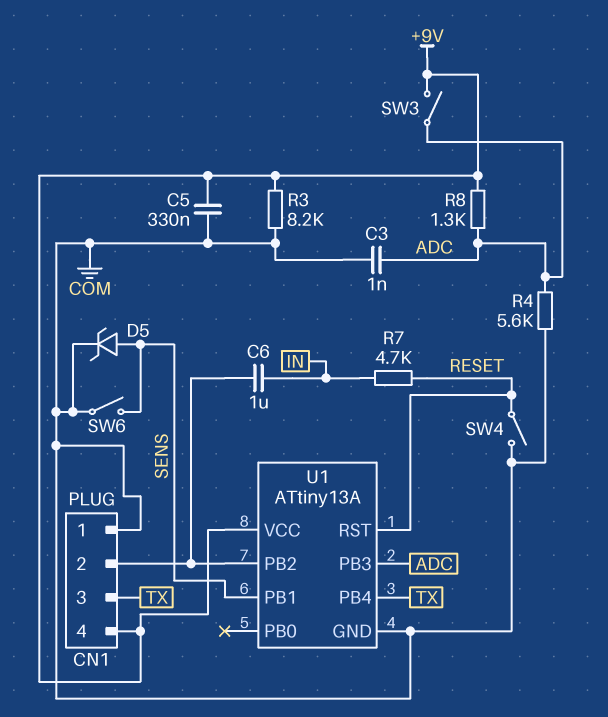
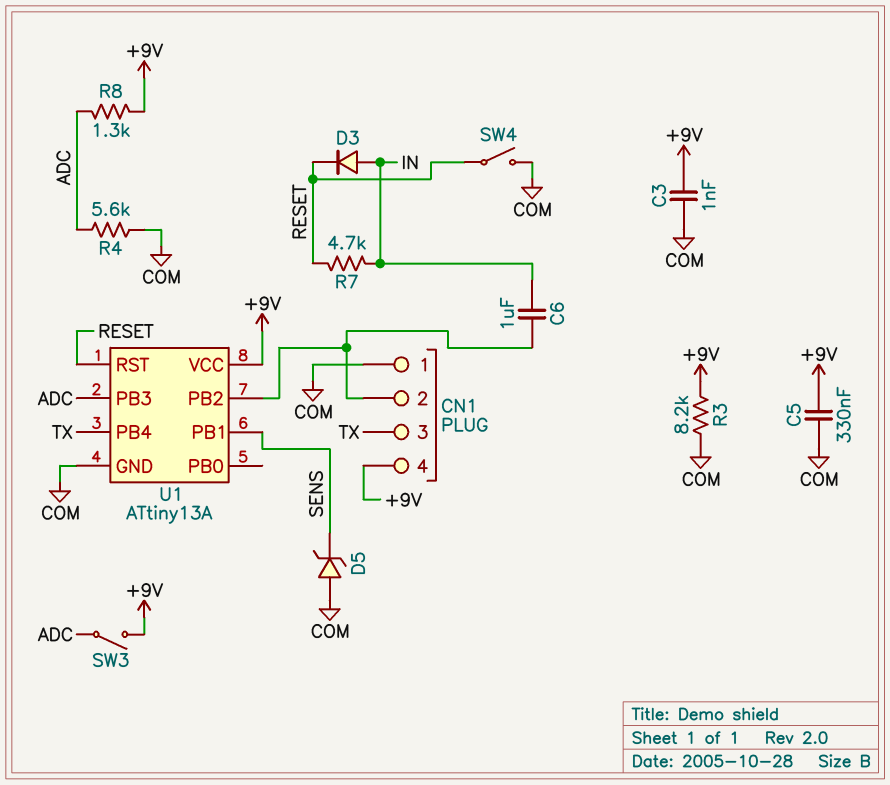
C3: 1nF (ADC, COM) -> 1nF (+9V, COM)
D3: none -> diode (A IN, K RESET)
D5: zener (A SENS, K COM) -> zener (A COM, K SENS)
SW6: switch (COM, SENS) -> none

